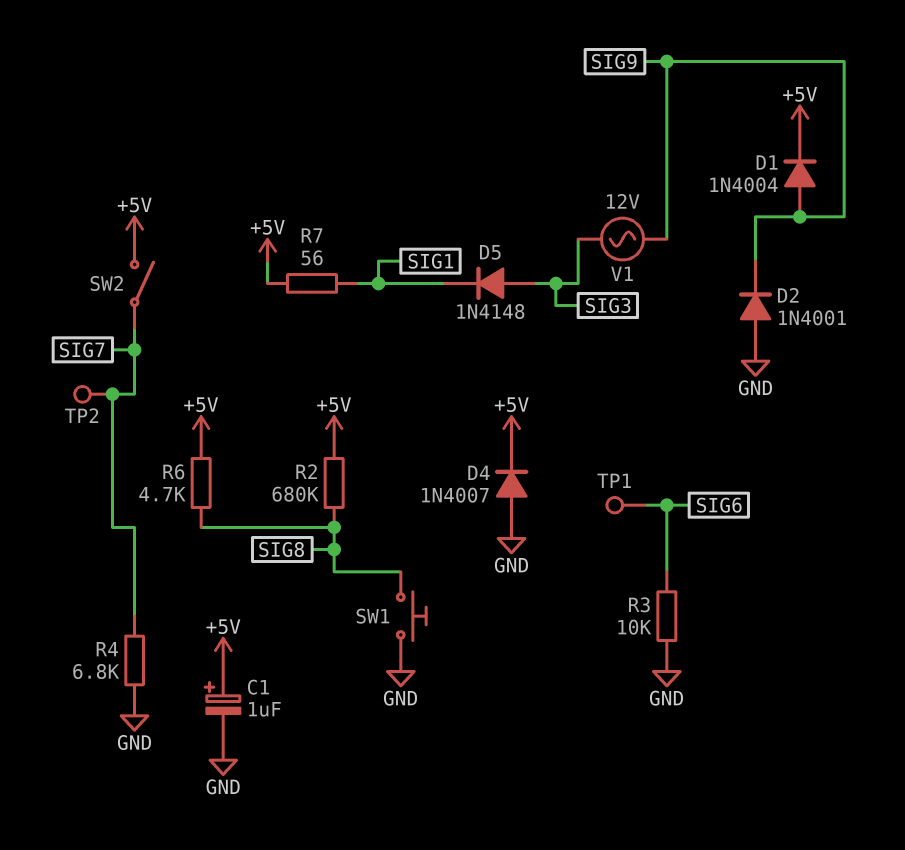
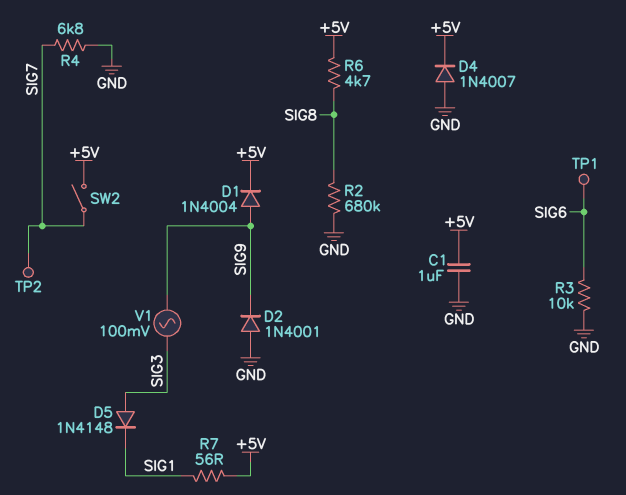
C1: 1uF (plus +5V, minus GND) -> 1uF (+5V, GND)
R2: 680k (+5V, SIG8) -> 680k (GND, SIG8)
SW1: button (GND, SIG8) -> none
V1: AC 12V (SIG3, SIG9) -> AC 100mV (SIG3, SIG9)

